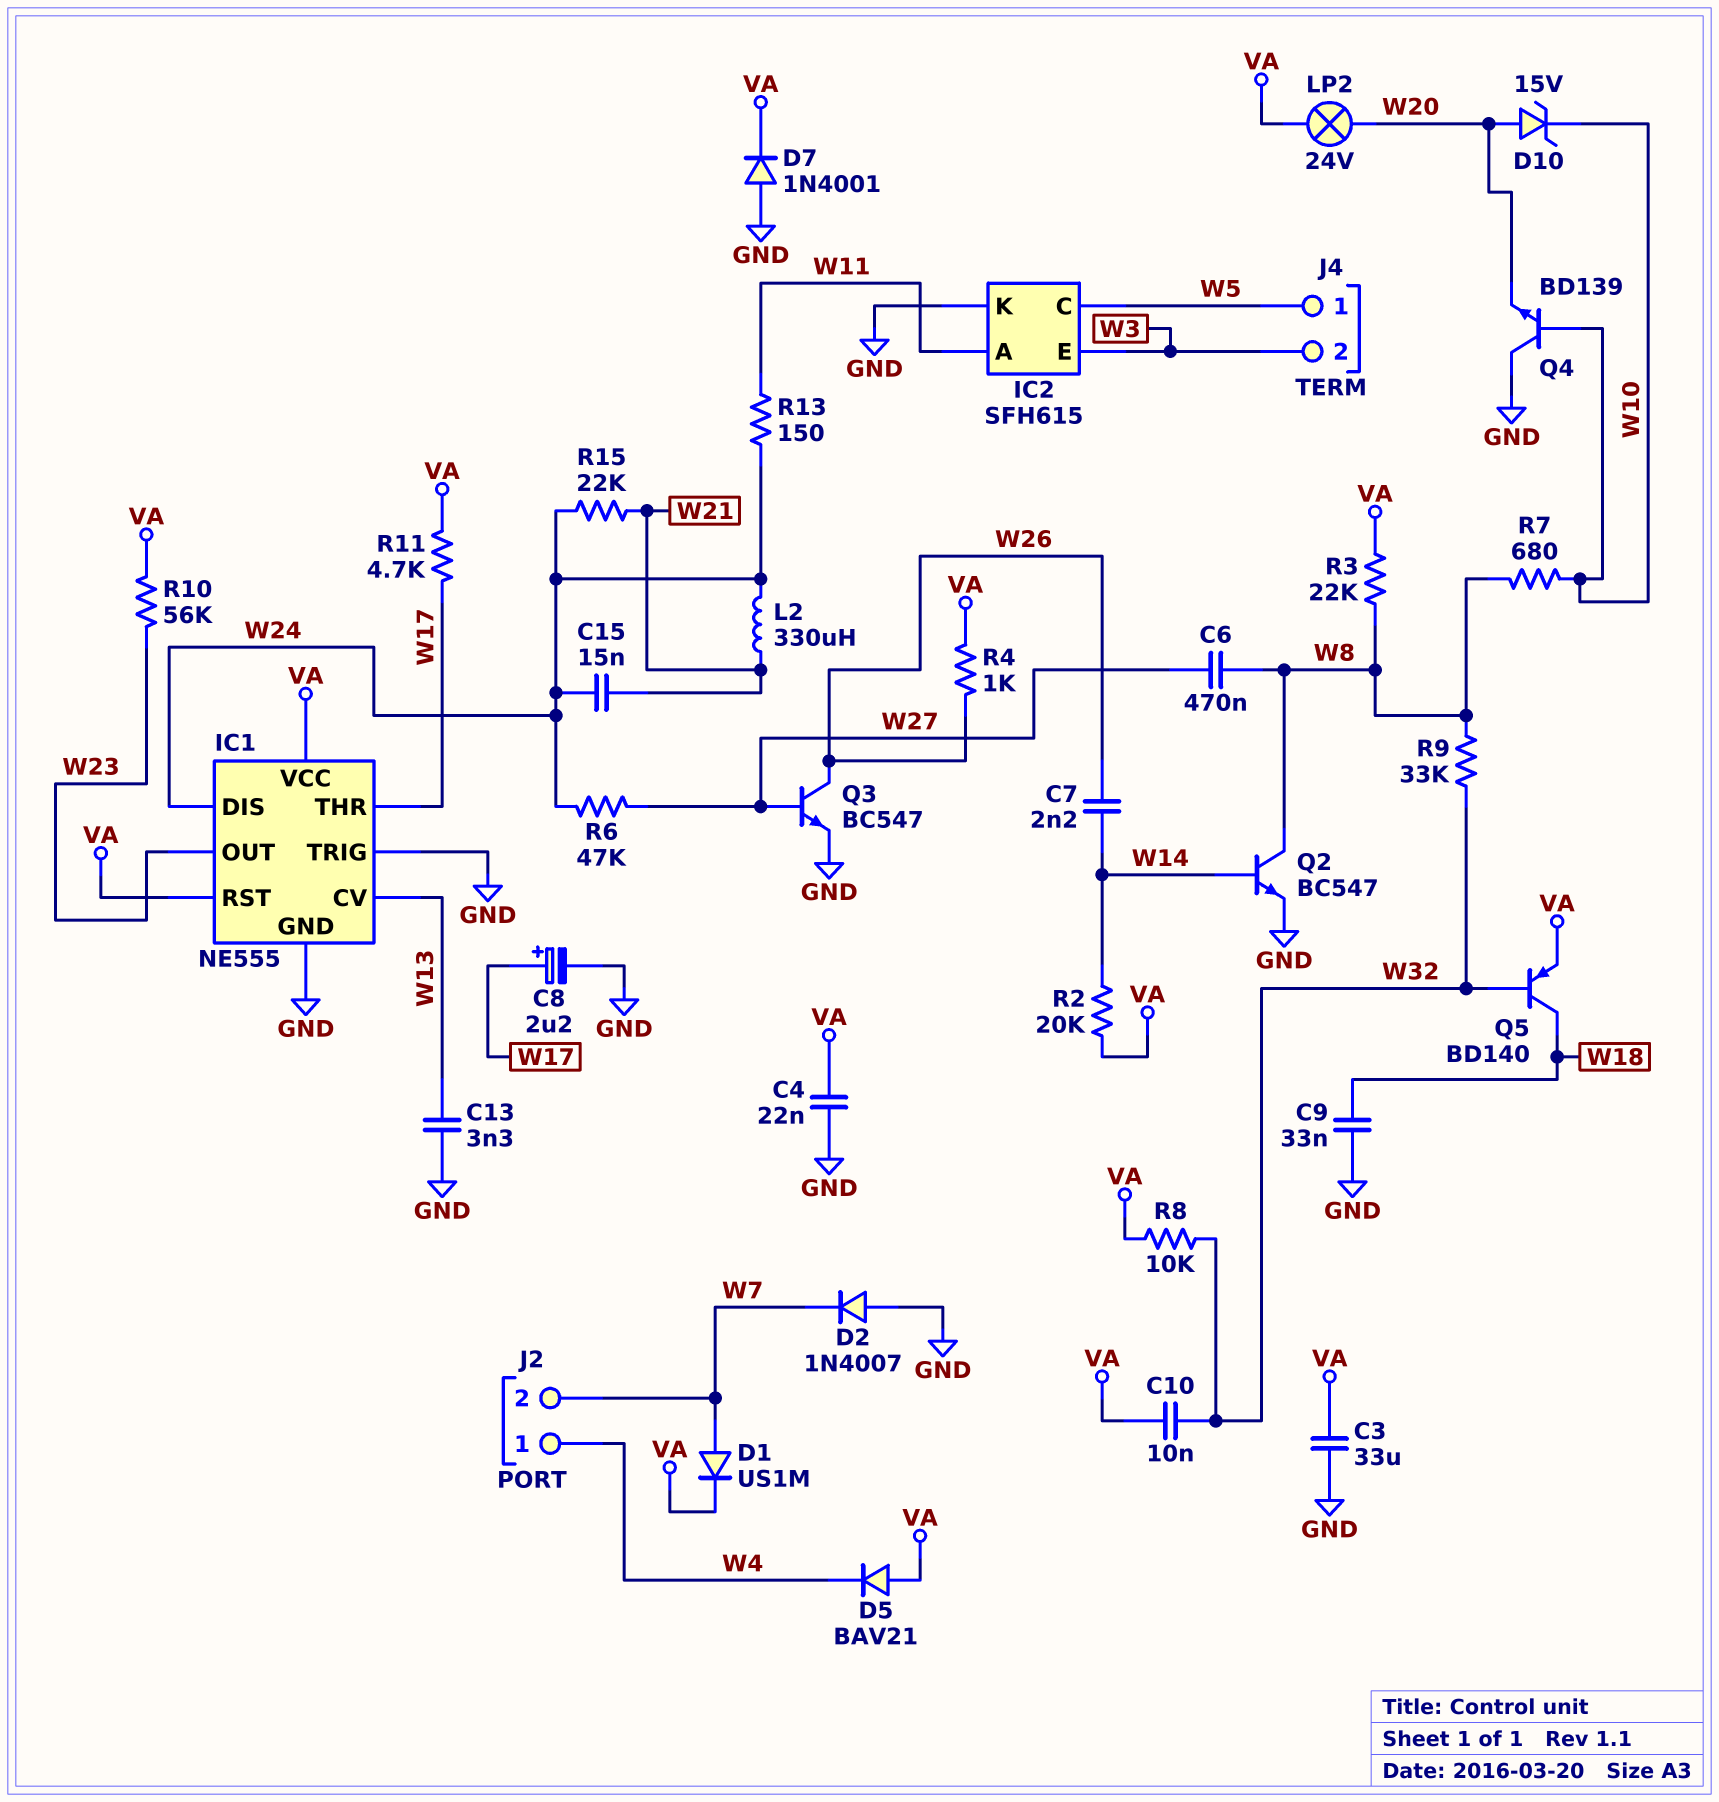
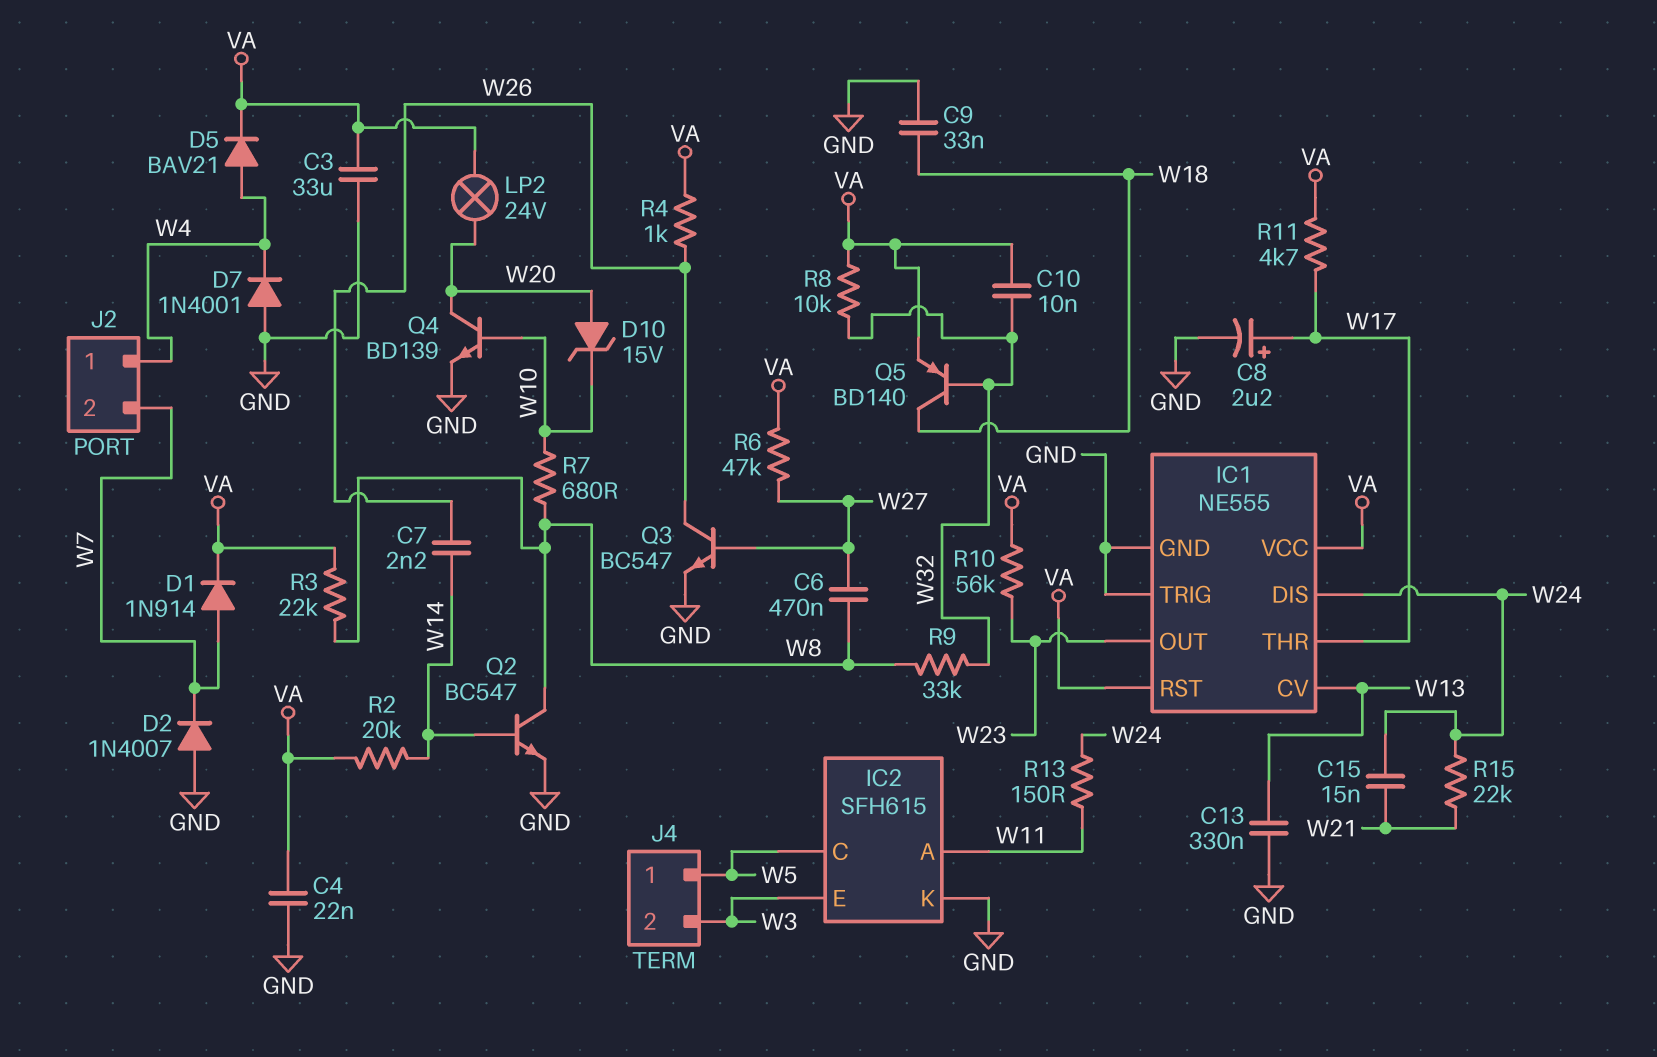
C13: 3.3nF (GND, W13) -> 330nF (GND, W13)
D1: diode US1M (A W7, K VA) -> diode 1N914 (A W7, K VA)
D5: diode BAV21 (A VA, K W4) -> diode BAV21 (A W4, K VA)
D7: diode 1N4001 (A GND, K VA) -> diode 1N4001 (A GND, K W4)
L2: 330uH (W21, W24) -> none
Q4: NPN BD139 (B W10, C GND, E W20) -> NPN BD139 (B W10, C W20, E GND)
R6: 47k (W24, W27) -> 47k (VA, W27)

